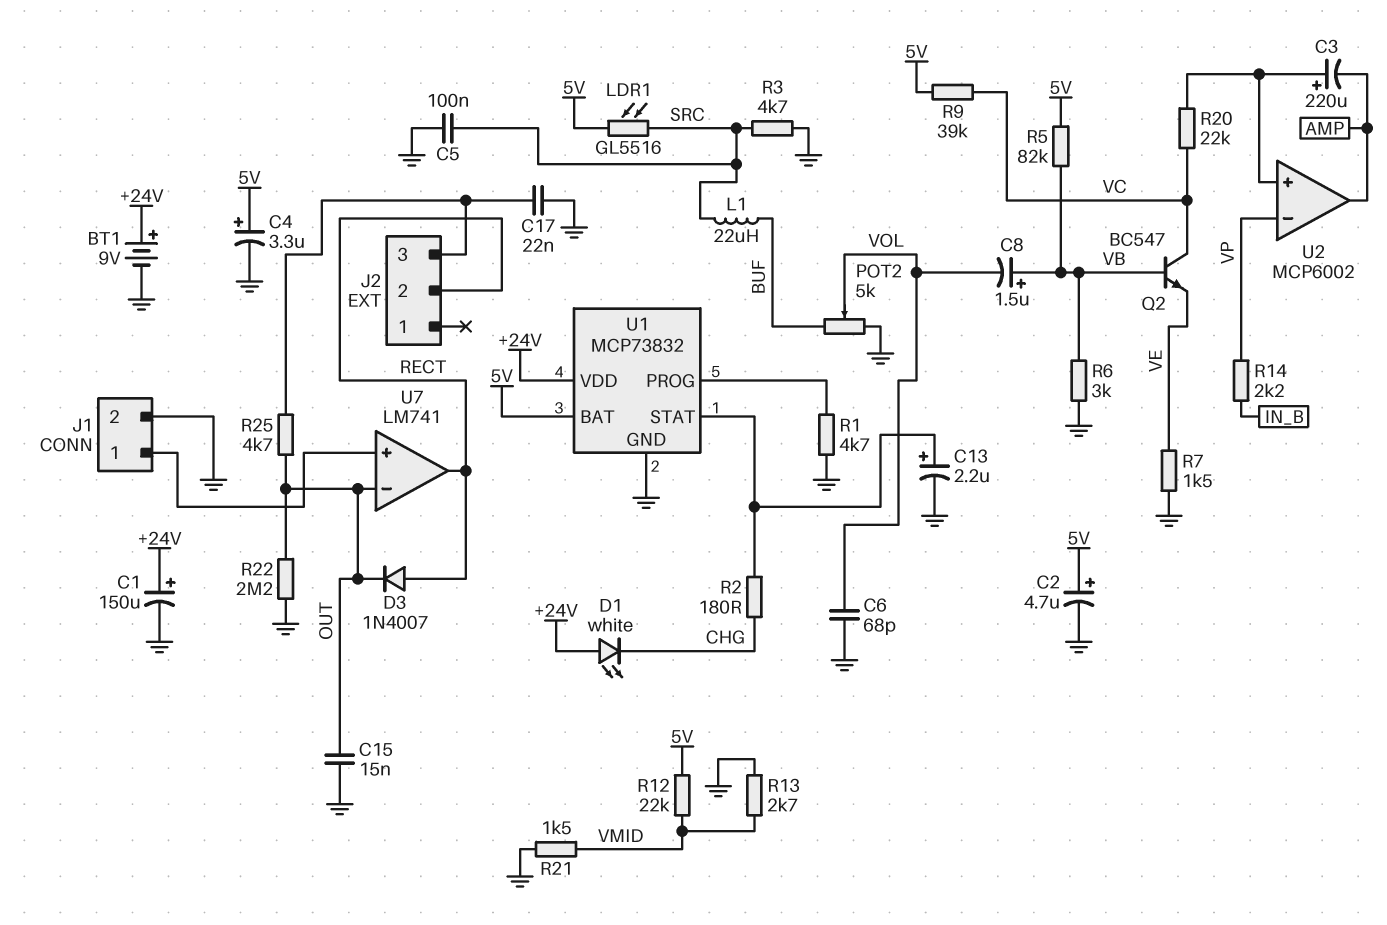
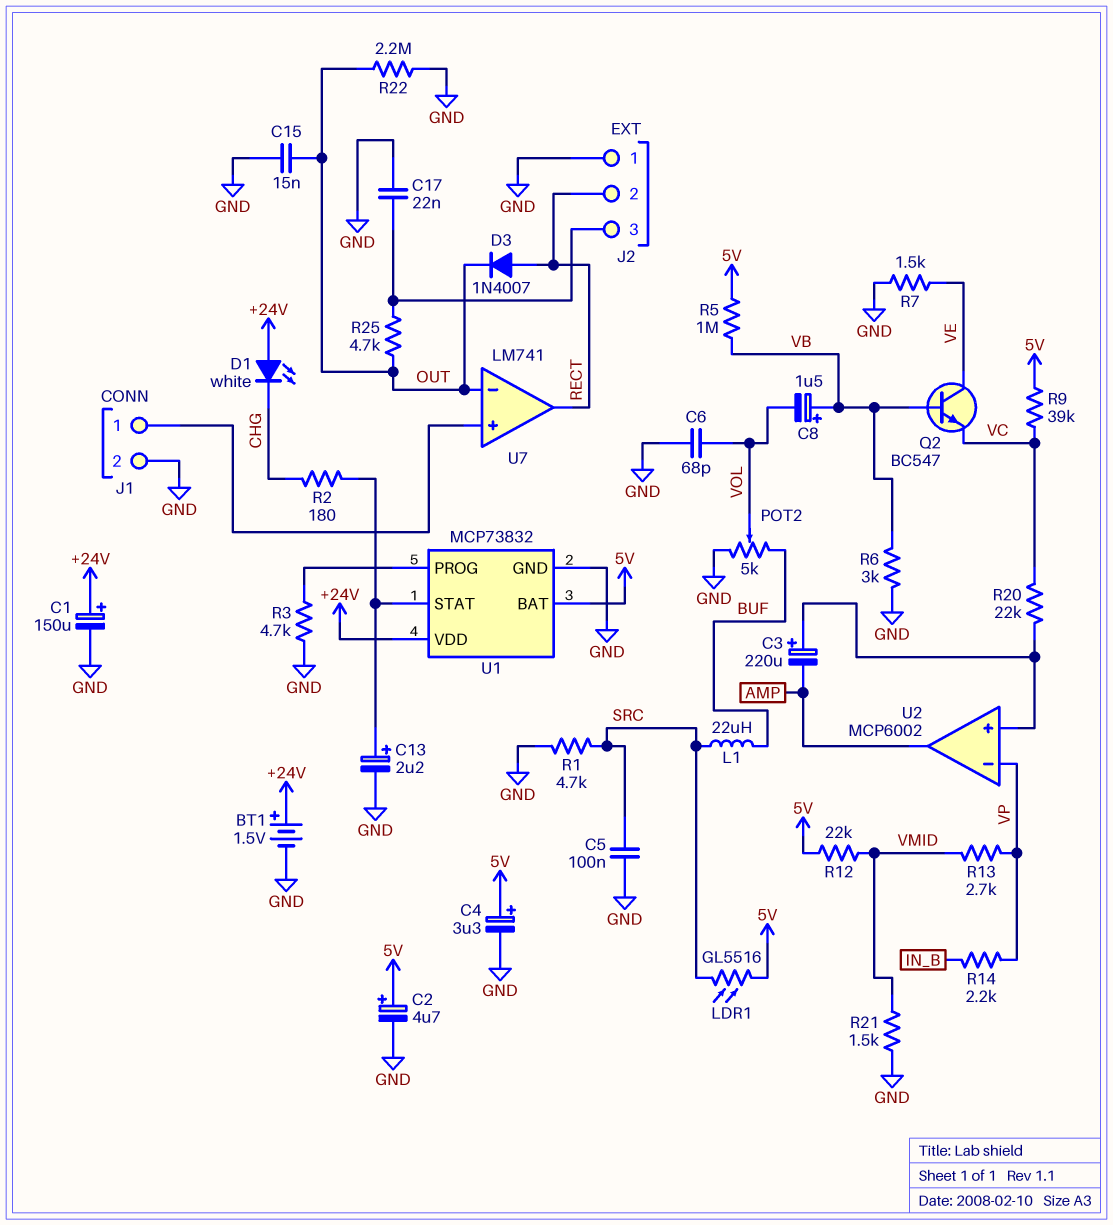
BT1: 9V (plus +24V, minus GND) -> 1.5V (plus +24V, minus GND)
J2 pin 1: none -> GND
Q2: NPN BC547 (B VB, C VC, E VE) -> NPN BC547 (B VB, C VE, E VC)
R1: 4.7k (GND, U1/PROG) -> 4.7k (GND, SRC)
R3: 4.7k (GND, SRC) -> 4.7k (GND, U1/PROG)
R5: 82k (5V, VB) -> 1M (5V, VB)
R13: 2.7k (GND, VMID) -> 2.7k (VMID, VP)

